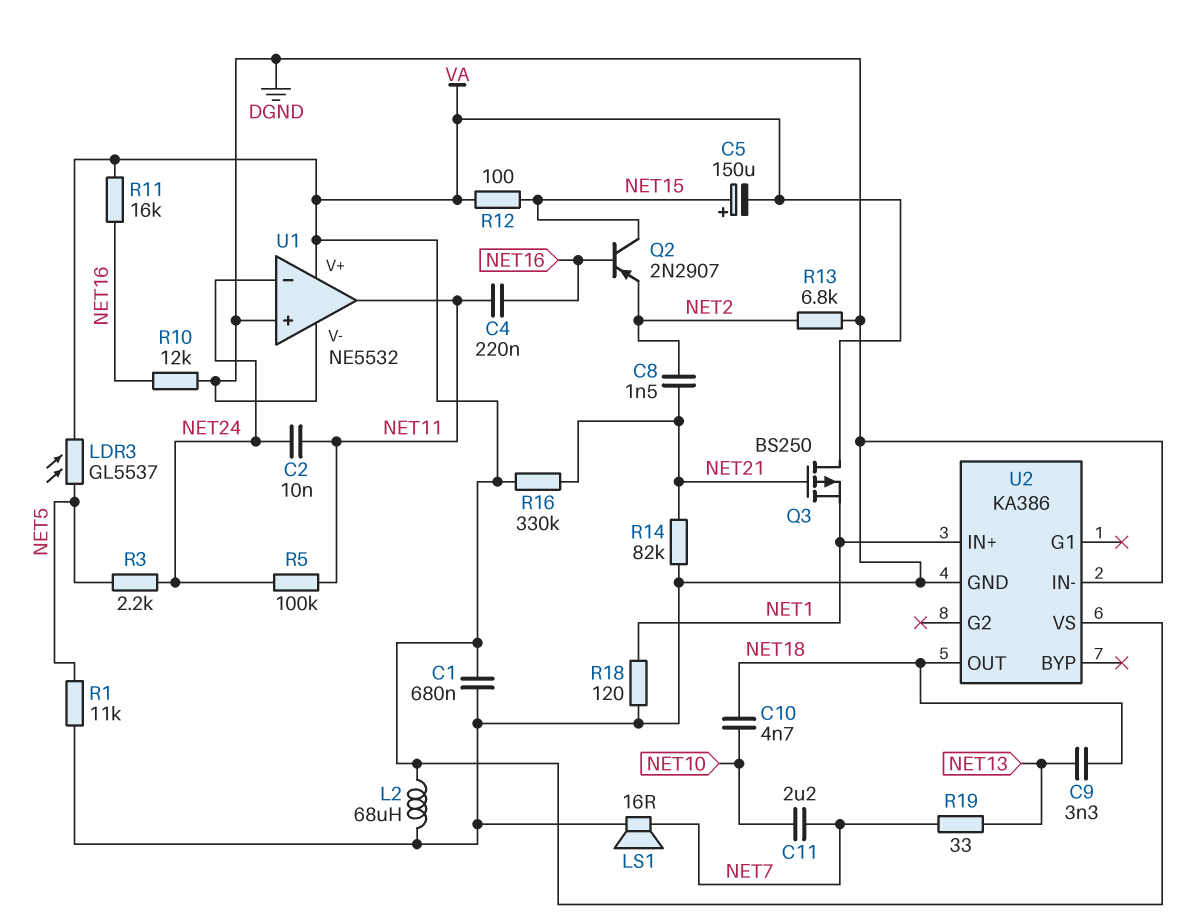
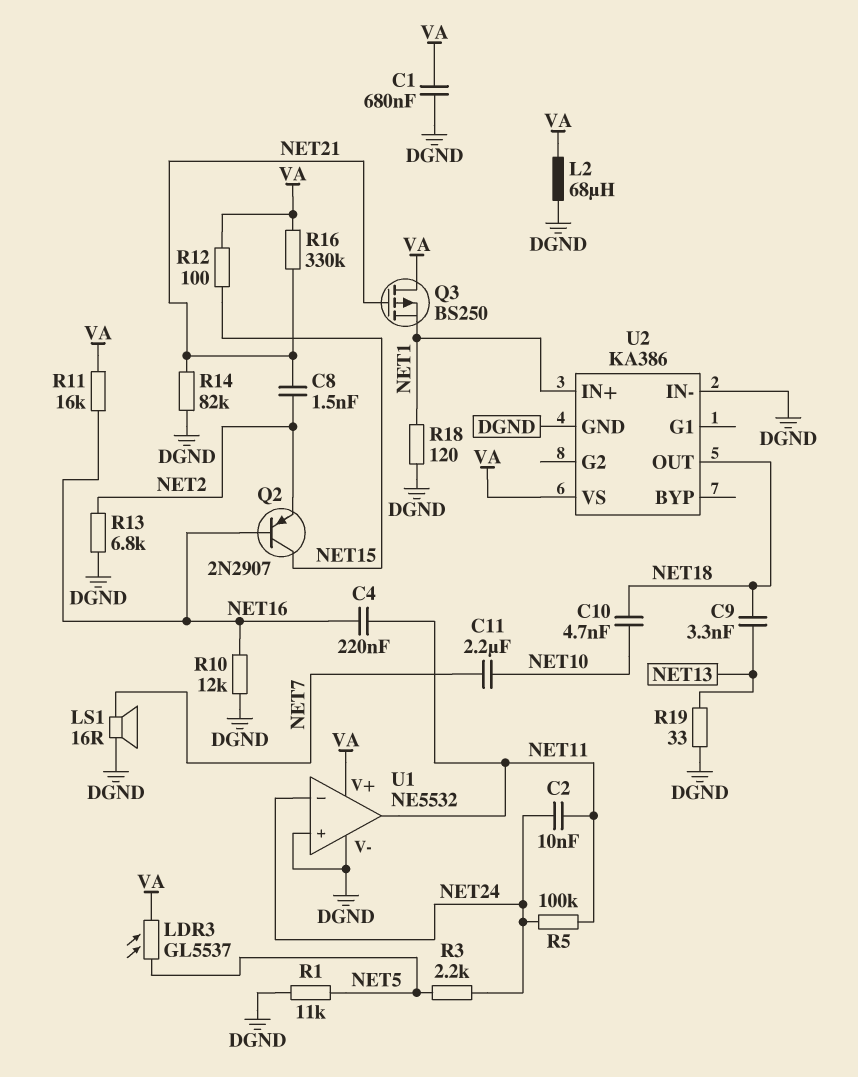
C5: 150uF (plus NET15, minus VA) -> none
R19: 33 (NET7, NET13) -> 33 (DGND, NET13)

